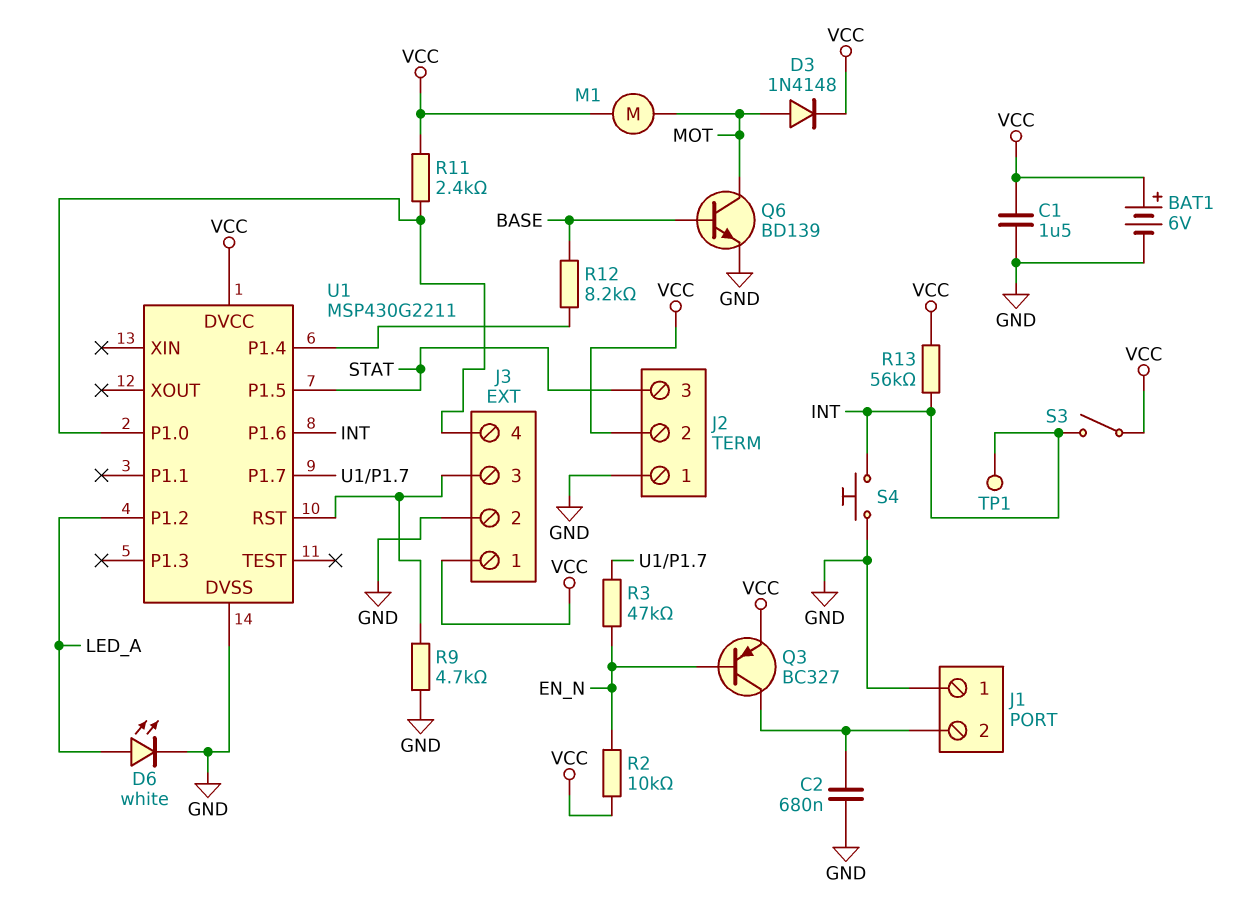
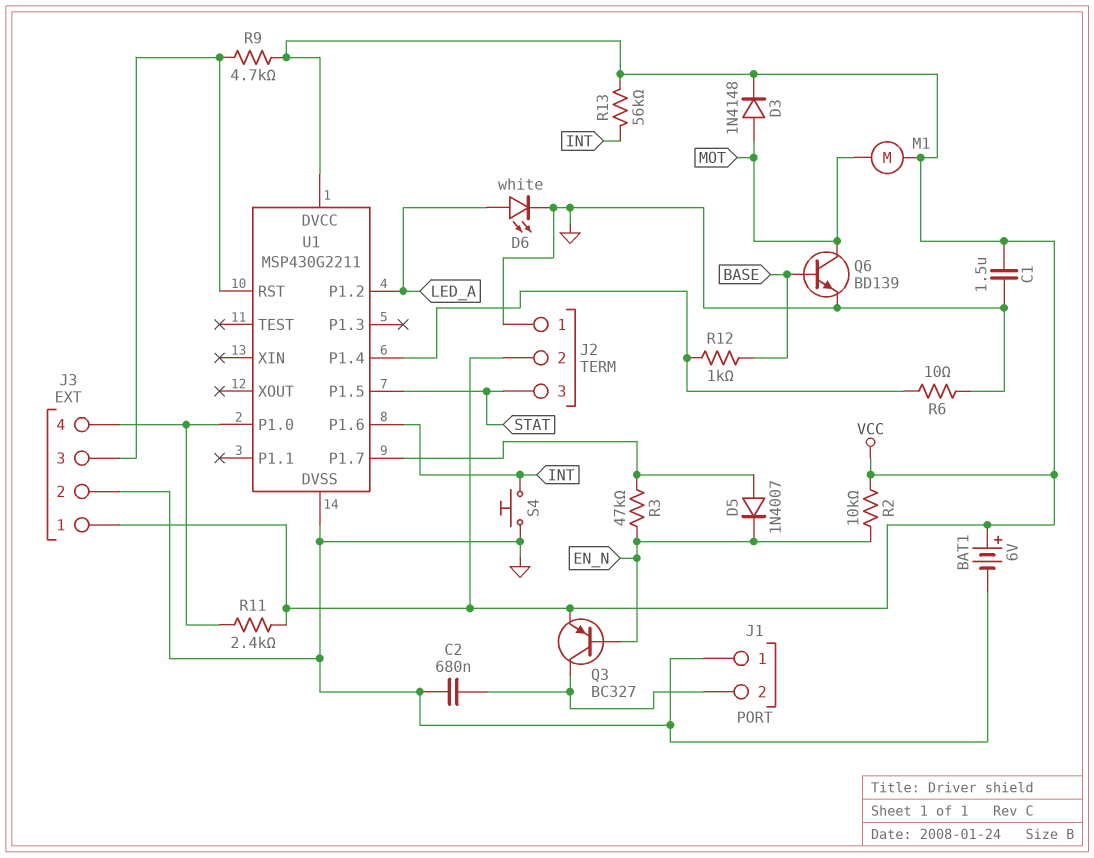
D5: none -> diode 1N4007 (A U1/P1.7, K EN_N)
R6: none -> 10 (GND, U1/P1.4)
R9: 4.7k (GND, J3/3) -> 4.7k (J3/3, VCC)
R12: 8.2k (BASE, U1/P1.4) -> 1k (BASE, U1/P1.4)
S3: switch (INT, VCC) -> none
TP1: test point (INT) -> none

